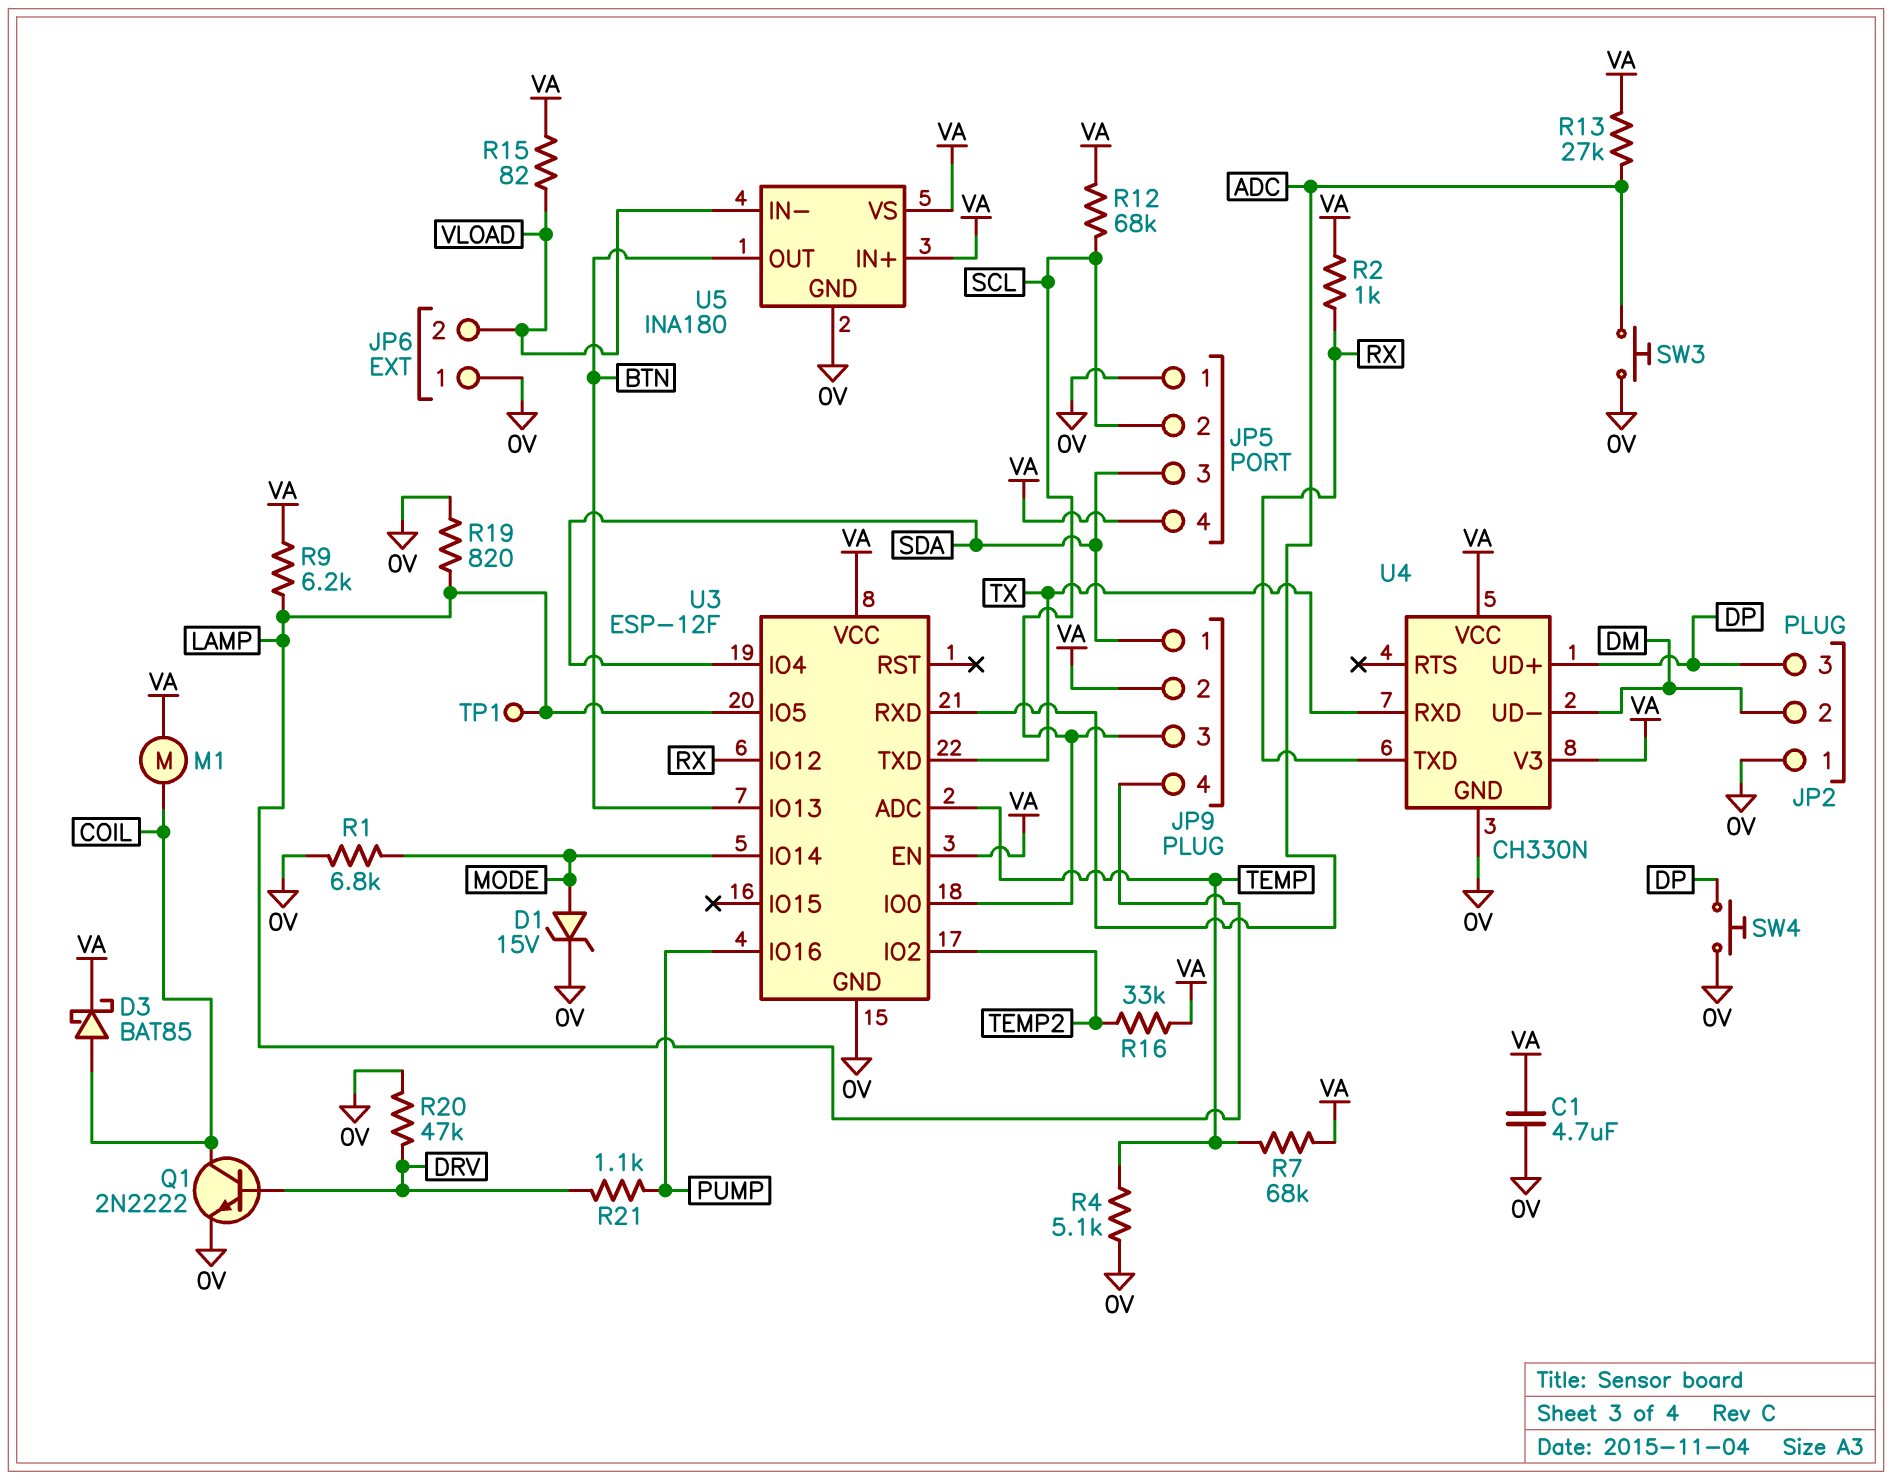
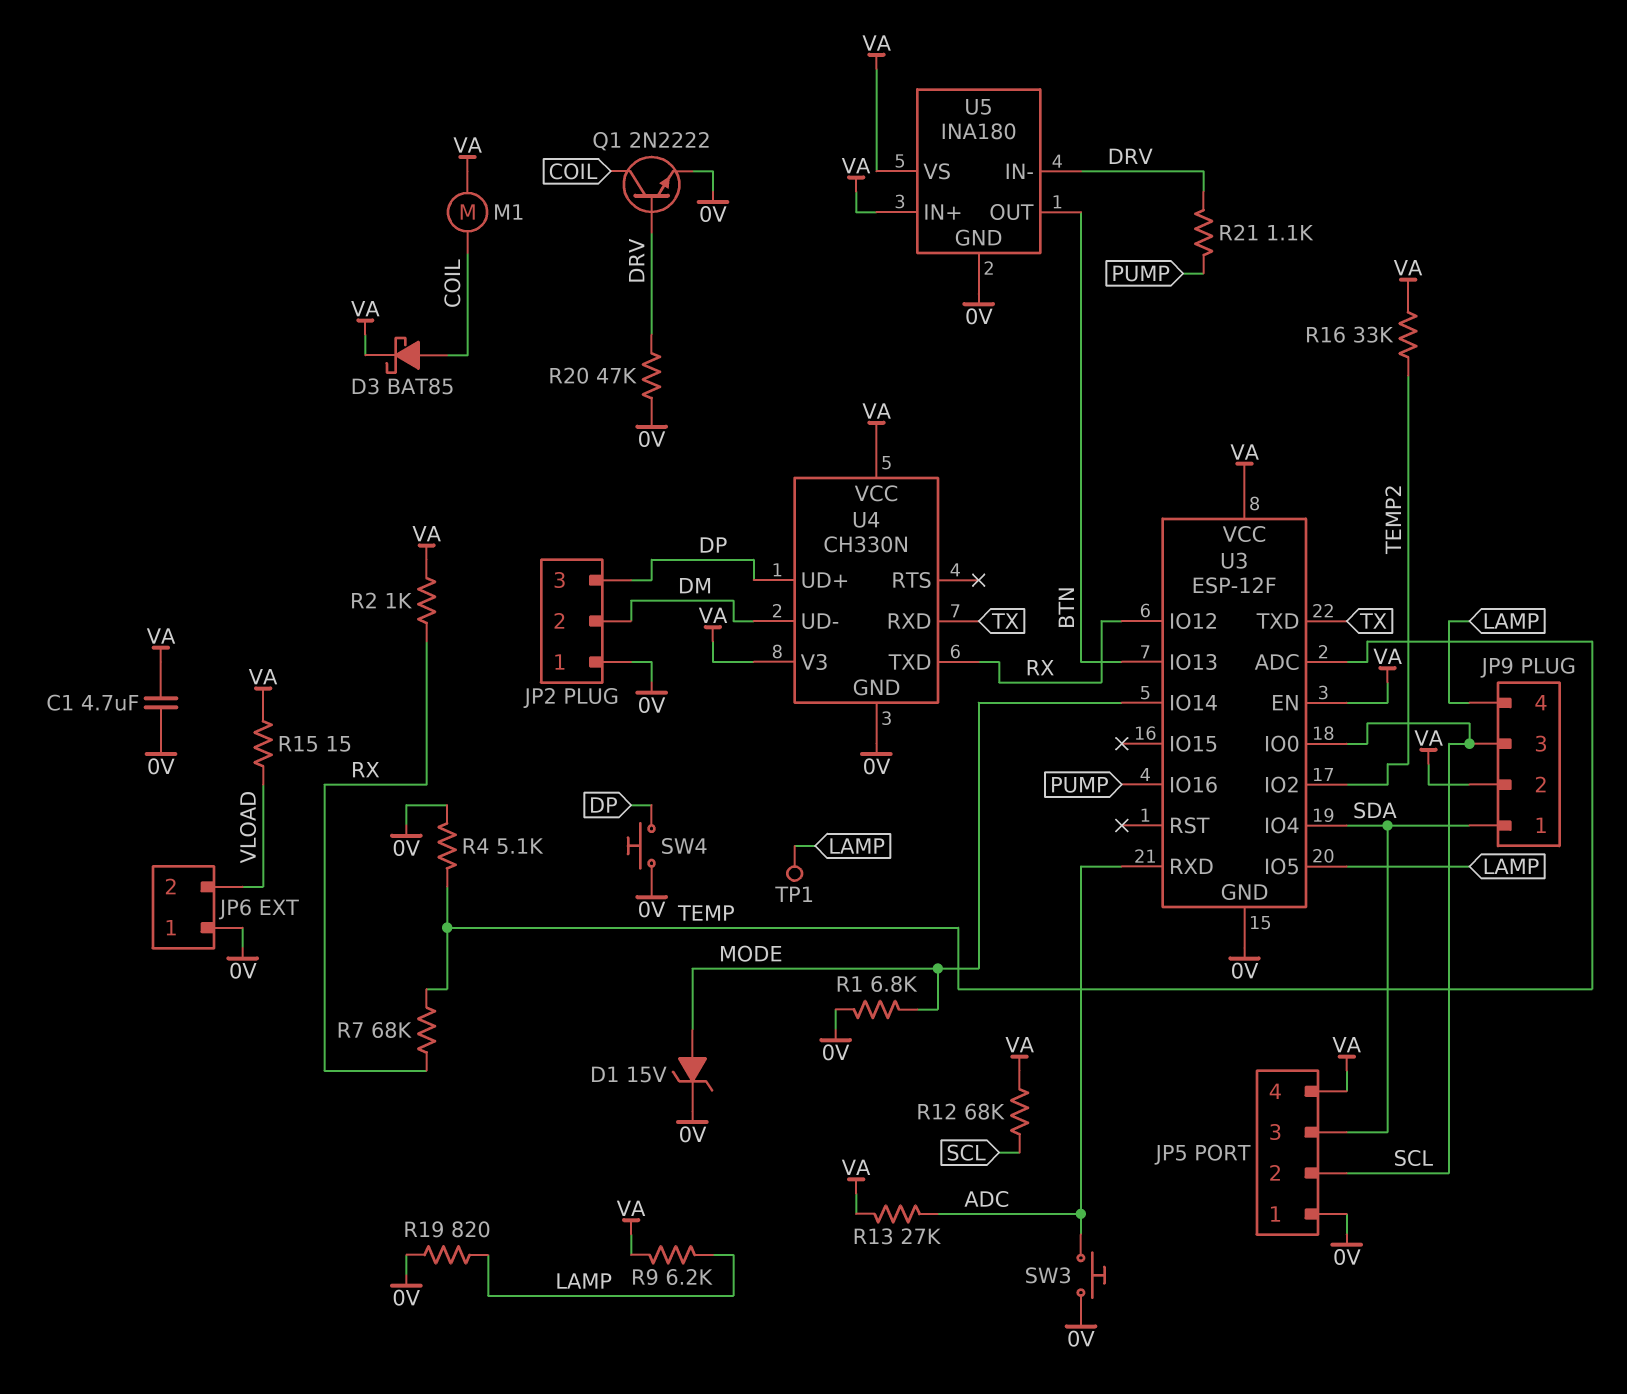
R7: 68k (TEMP, VA) -> 68k (RX, TEMP)
R15: 82 (VA, VLOAD) -> 15 (VA, VLOAD)
U5 pin IN-: VLOAD -> DRV

